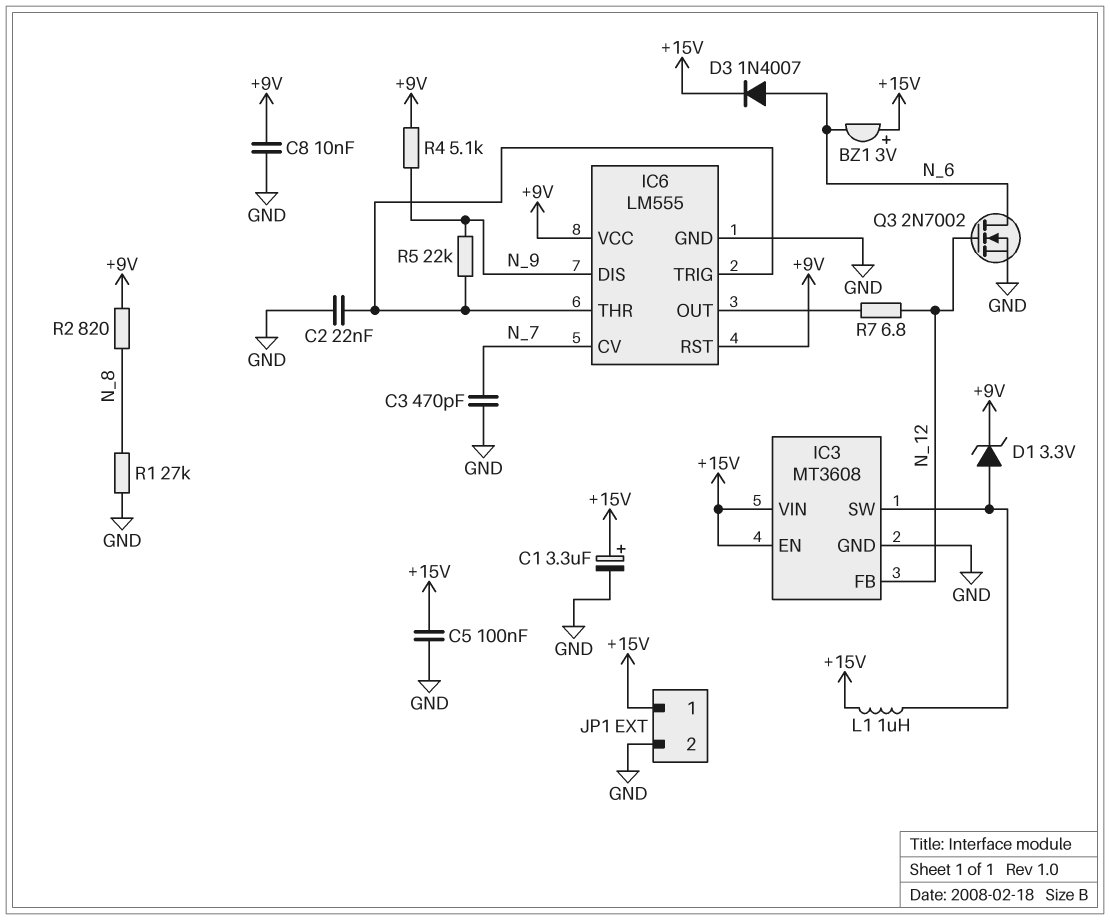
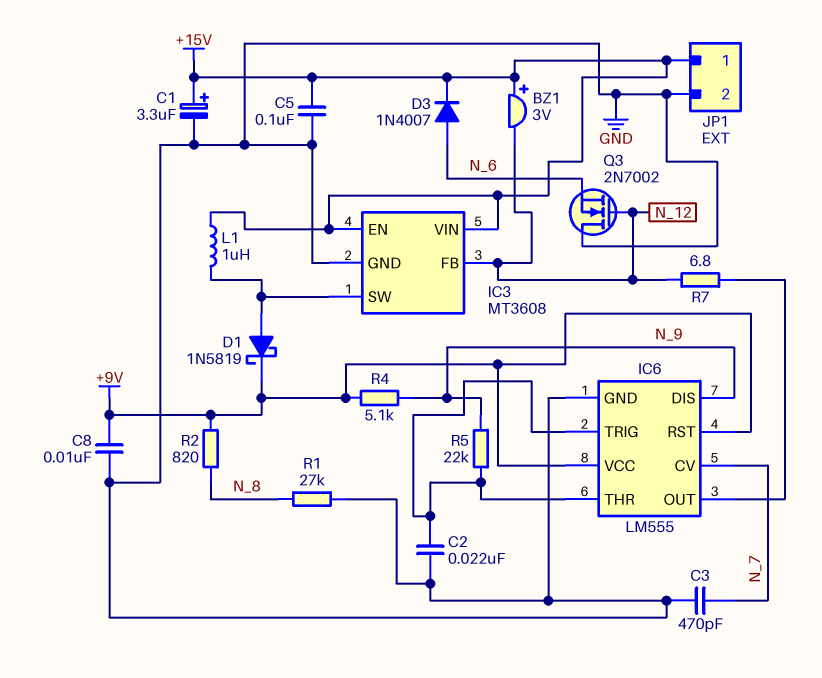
BZ1: buzzer 3V (plus +15V, minus N_6) -> buzzer 3V (plus +15V, minus N_12)
D1: zener 3.3V (A IC3/SW, K +9V) -> schottky 1N5819 (A IC3/SW, K +9V)
Q3: NMOS 2N7002 (G N_12, D N_6, S GND) -> NMOS 2N7002 (G N_12, D GND, S N_6)

